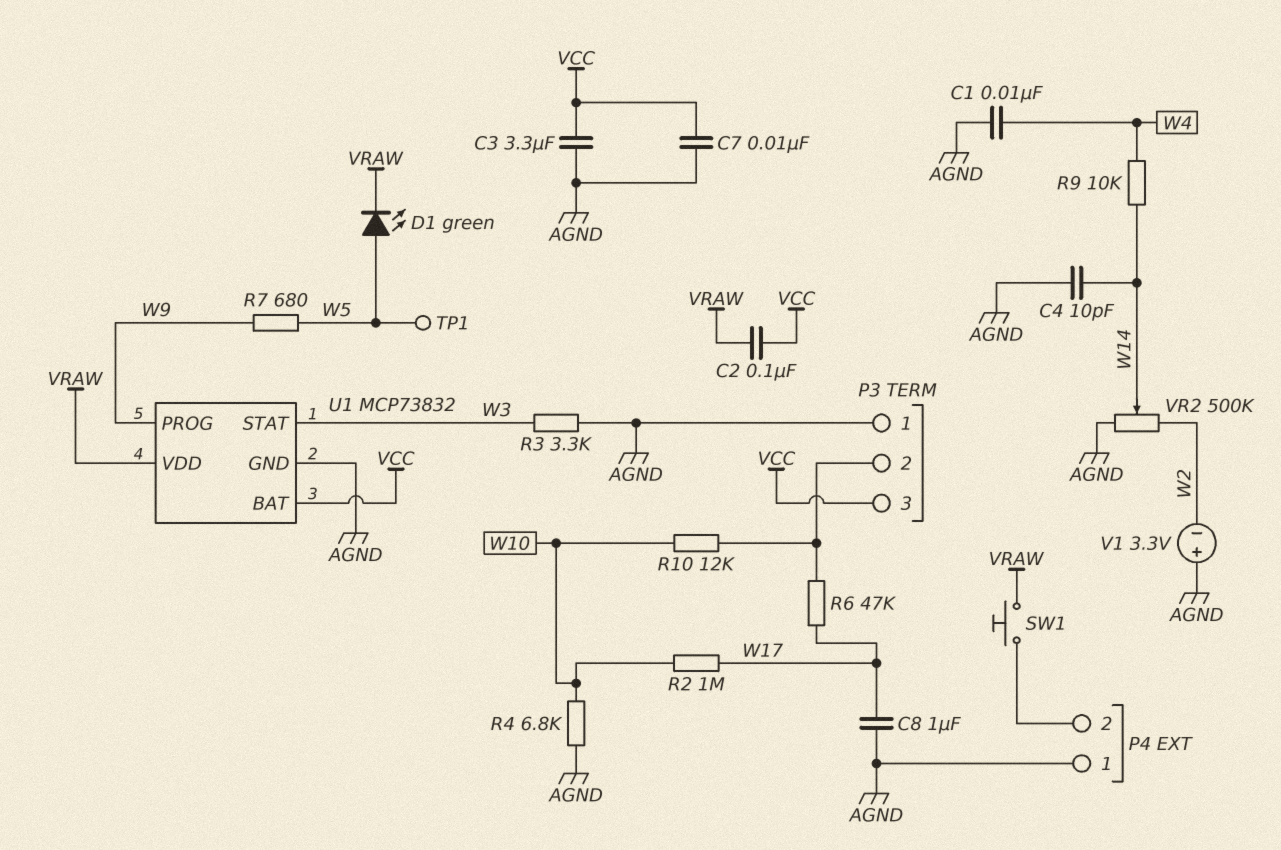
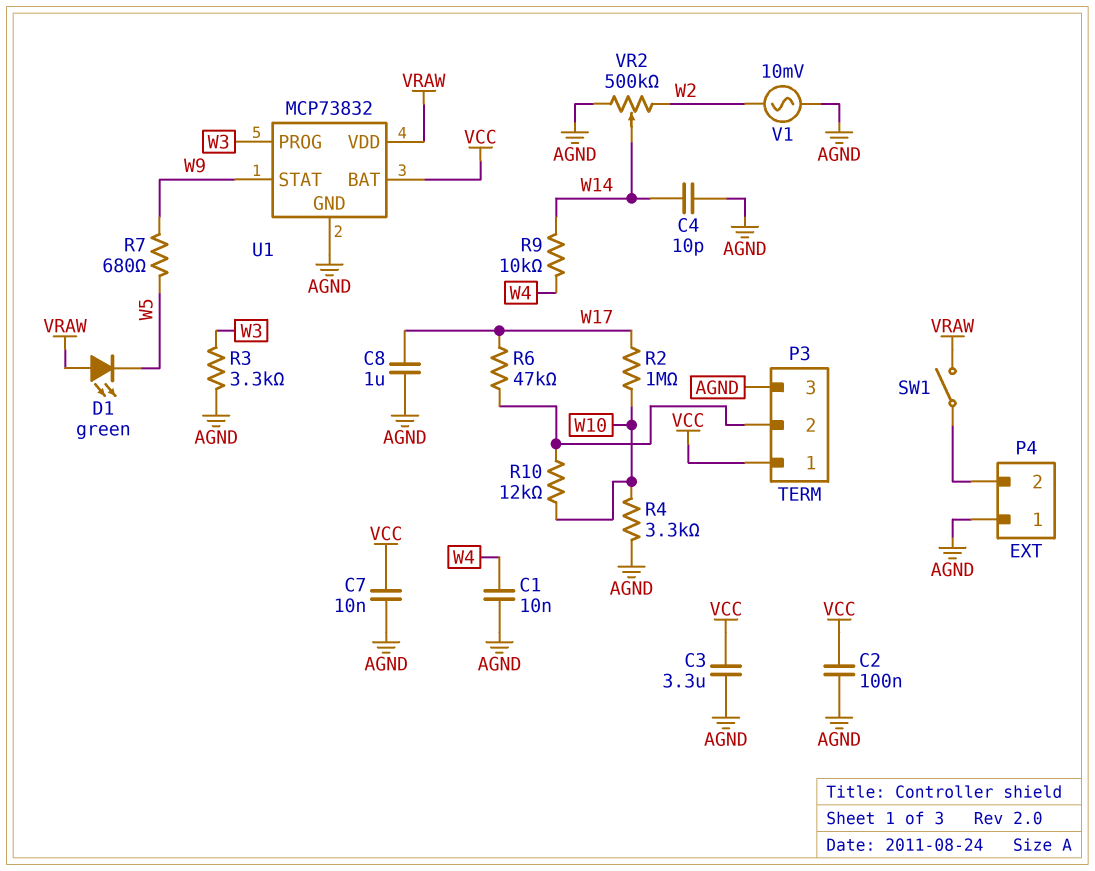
C2: 100nF (VCC, VRAW) -> 100nF (AGND, VCC)
D1: LED green (A W5, K VRAW) -> LED green (A VRAW, K W5)
P3 pin 1: AGND -> VCC
P3 pin 3: VCC -> AGND
R4: 6.8k (AGND, W10) -> 3.3k (AGND, W10)
SW1: button (P4/2, VRAW) -> switch (P4/2, VRAW)
TP1: test point (W5) -> none
U1 pin PROG: W9 -> W3
U1 pin STAT: W3 -> W9
V1: 3.3V (plus AGND, minus W2) -> AC 10mV (AGND, W2)

